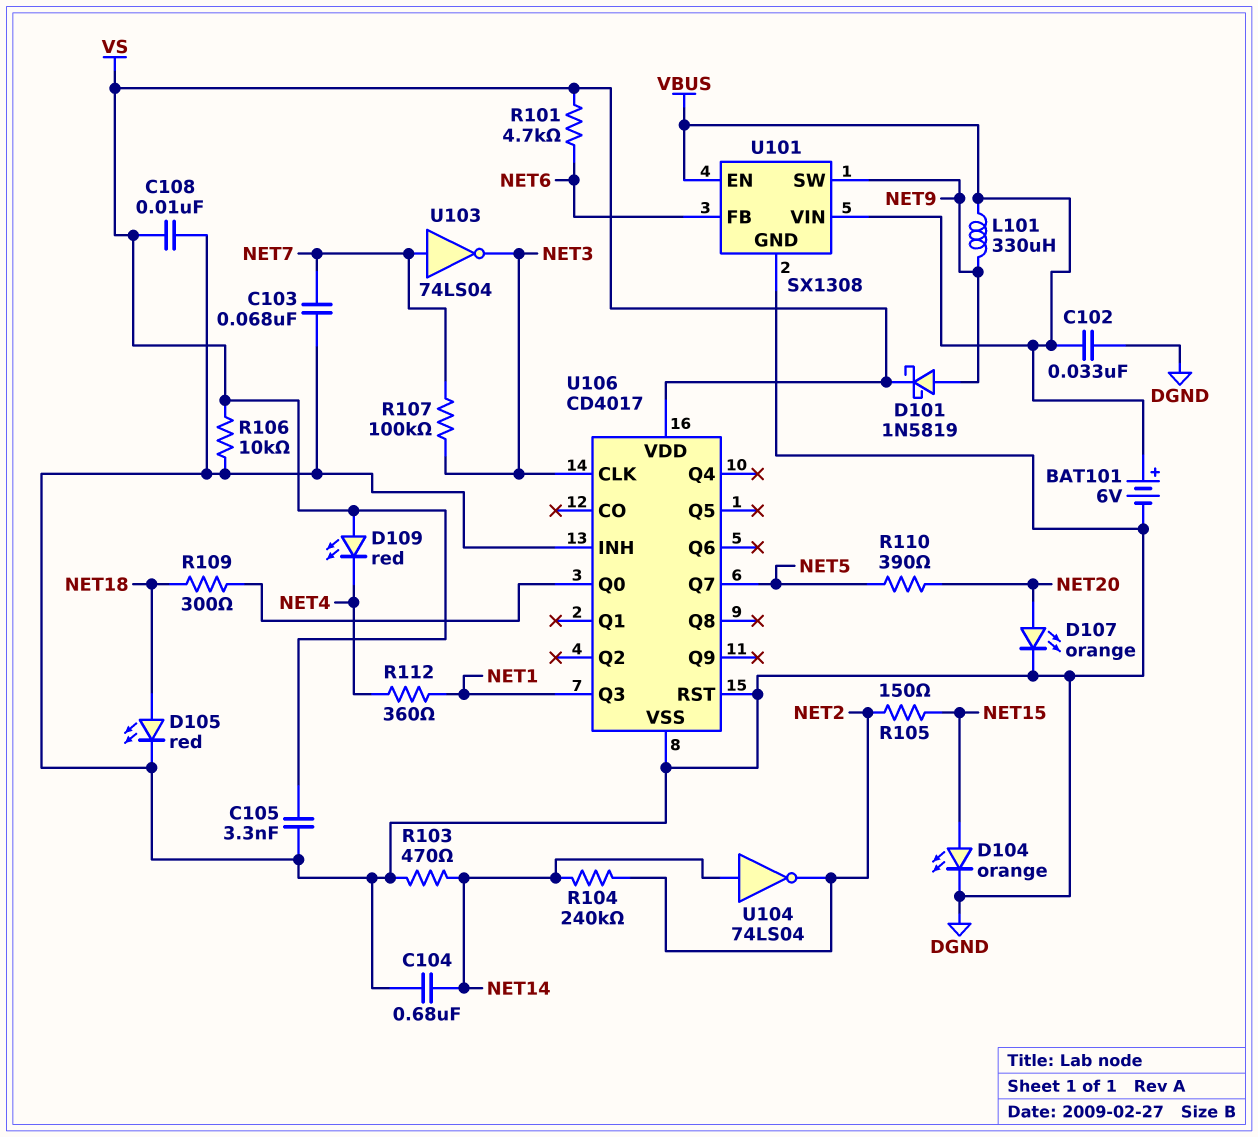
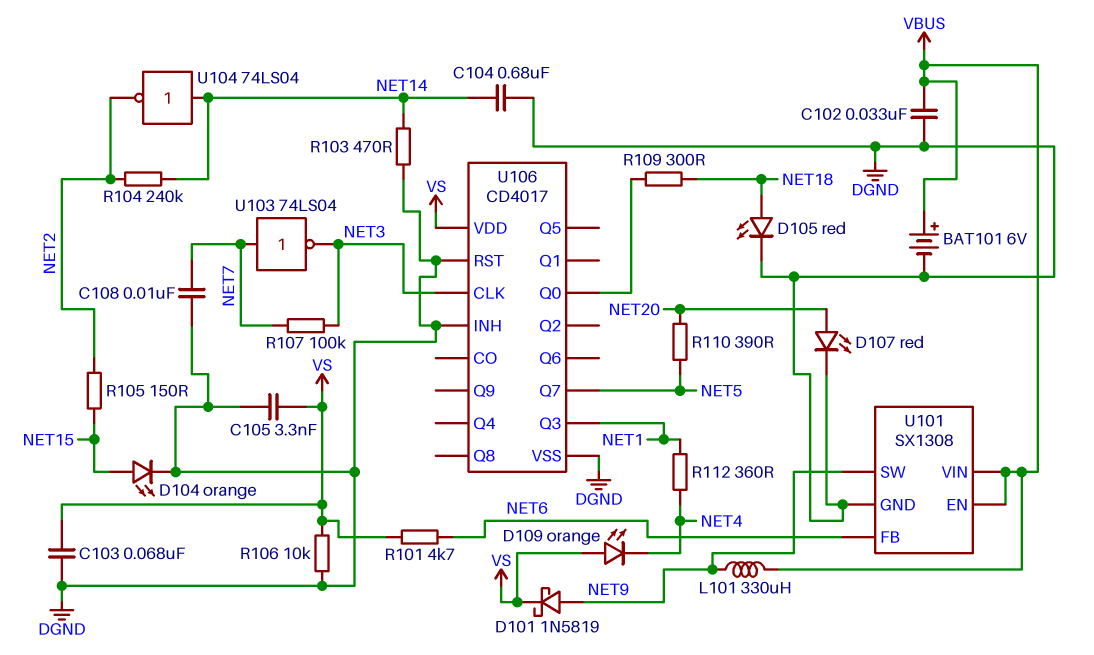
C103: 68nF (DGND, NET7) -> 68nF (DGND, VS)
C108: 10nF (DGND, VS) -> 10nF (DGND, NET7)
D107: LED orange (A NET20, K DGND) -> LED red (A NET20, K DGND)
D109: LED red (A VS, K NET4) -> LED orange (A VS, K NET4)

